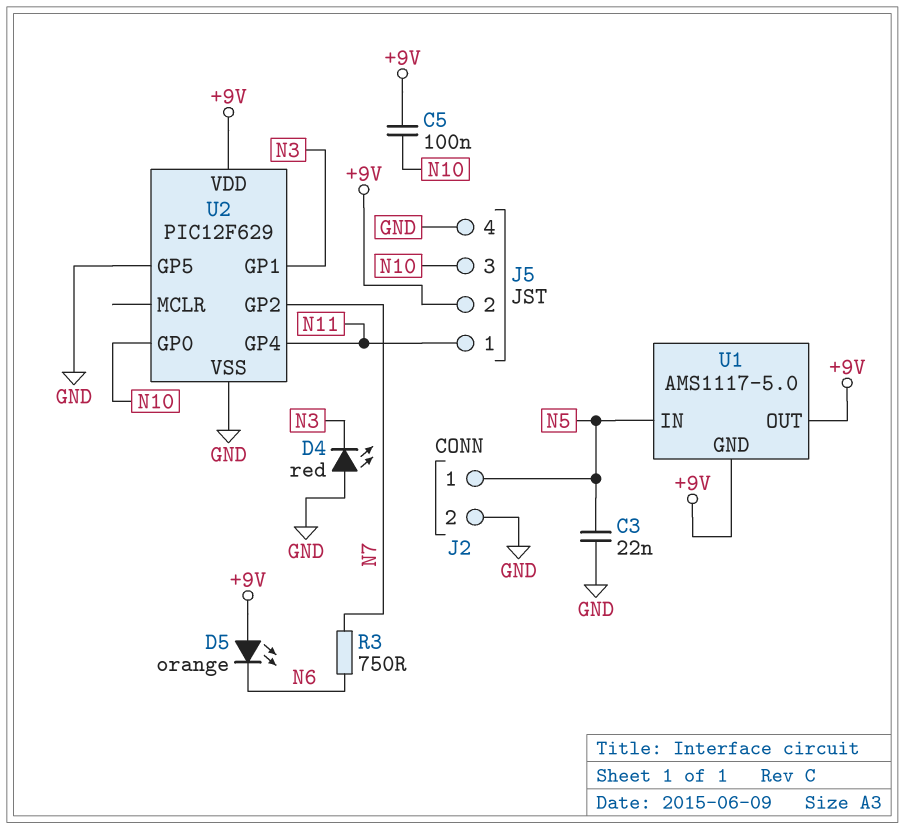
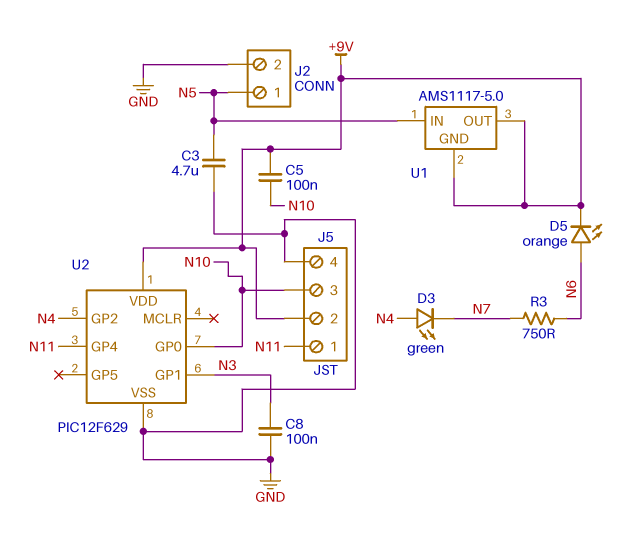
C3: 22nF (GND, N5) -> 4.7uF (GND, N5)
C8: none -> 100nF (GND, N3)
D3: none -> LED green (A N4, K N7)
D4: LED red (A GND, K N3) -> none
D5: LED orange (A +9V, K N6) -> LED orange (A N6, K +9V)
U2 pin GP2: N7 -> N4
U2 pin GP5: GND -> none

